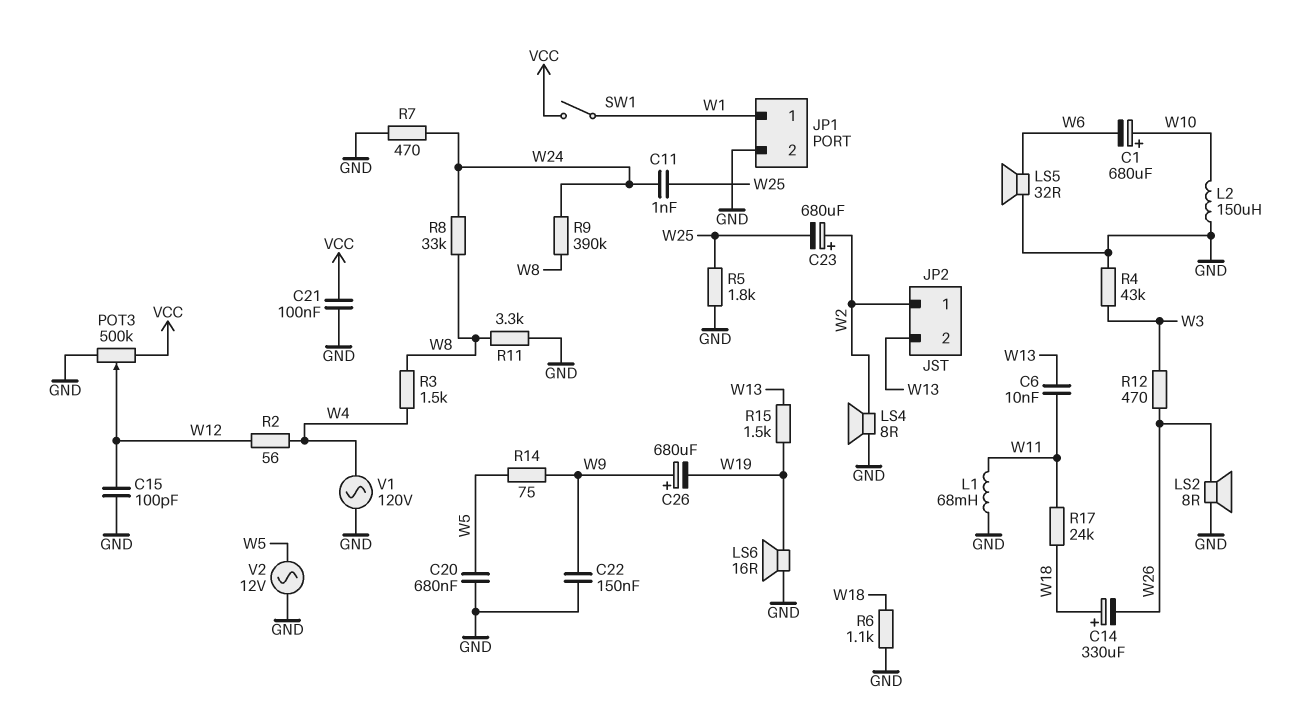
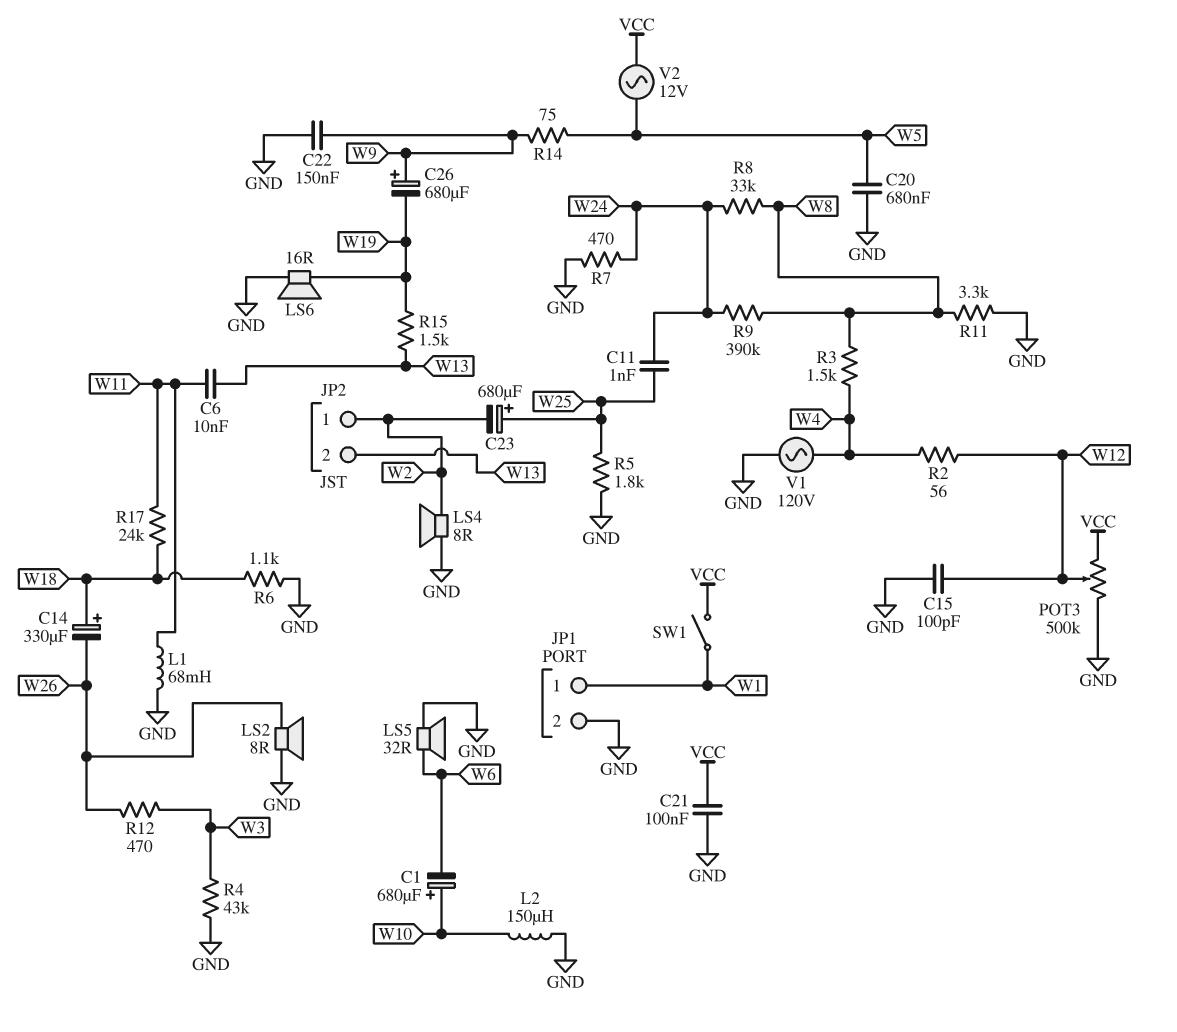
C23: 680uF (plus W2, minus W25) -> 680uF (plus W25, minus W2)
V2: AC 12V (GND, W5) -> AC 12V (VCC, W5)

